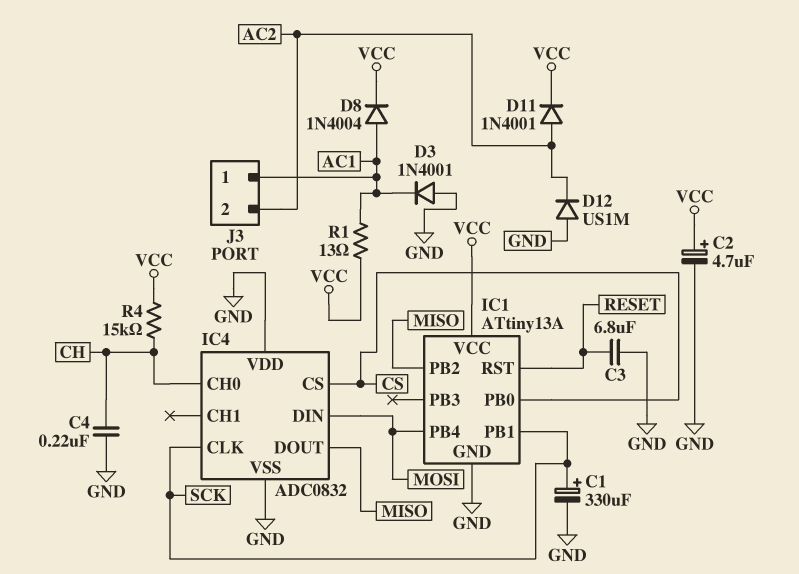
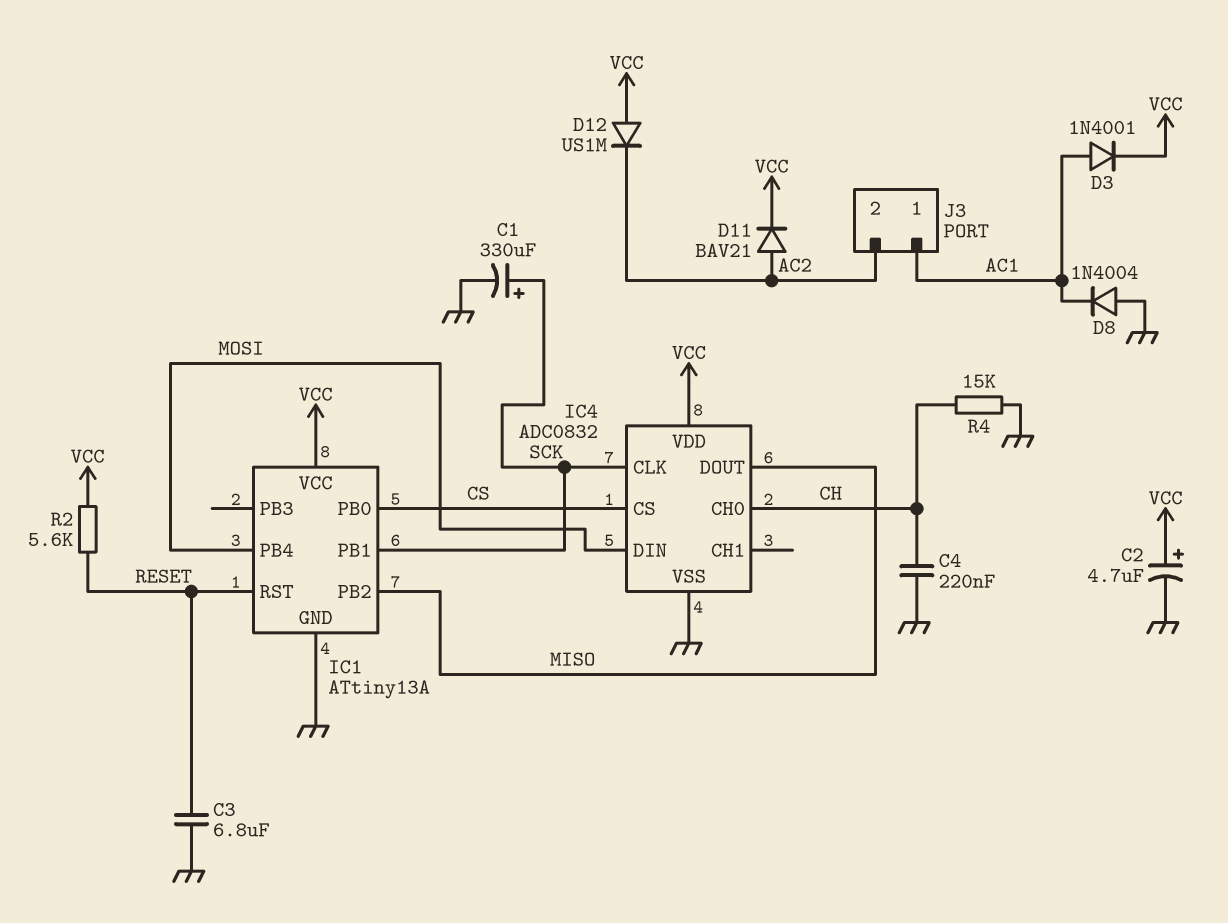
D3: diode 1N4001 (A GND, K AC1) -> diode 1N4001 (A AC1, K VCC)
D8: diode 1N4004 (A AC1, K VCC) -> diode 1N4004 (A GND, K AC1)
D11: diode 1N4001 (A AC2, K VCC) -> diode BAV21 (A AC2, K VCC)
D12: diode US1M (A GND, K AC2) -> diode US1M (A VCC, K AC2)
IC4 pin VDD: GND -> VCC
R1: 13 (AC1, VCC) -> none
R2: none -> 5.6k (RESET, VCC)
R4: 15k (CH, VCC) -> 15k (CH, GND)

